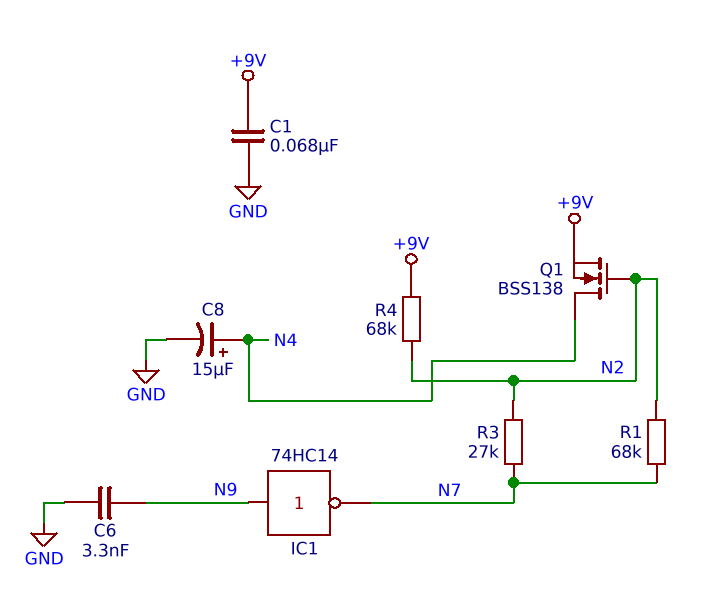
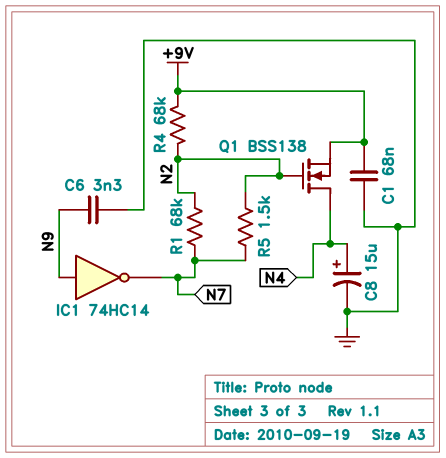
R3: 27k (N2, N7) -> none
R5: none -> 1.5k (N2, N7)

